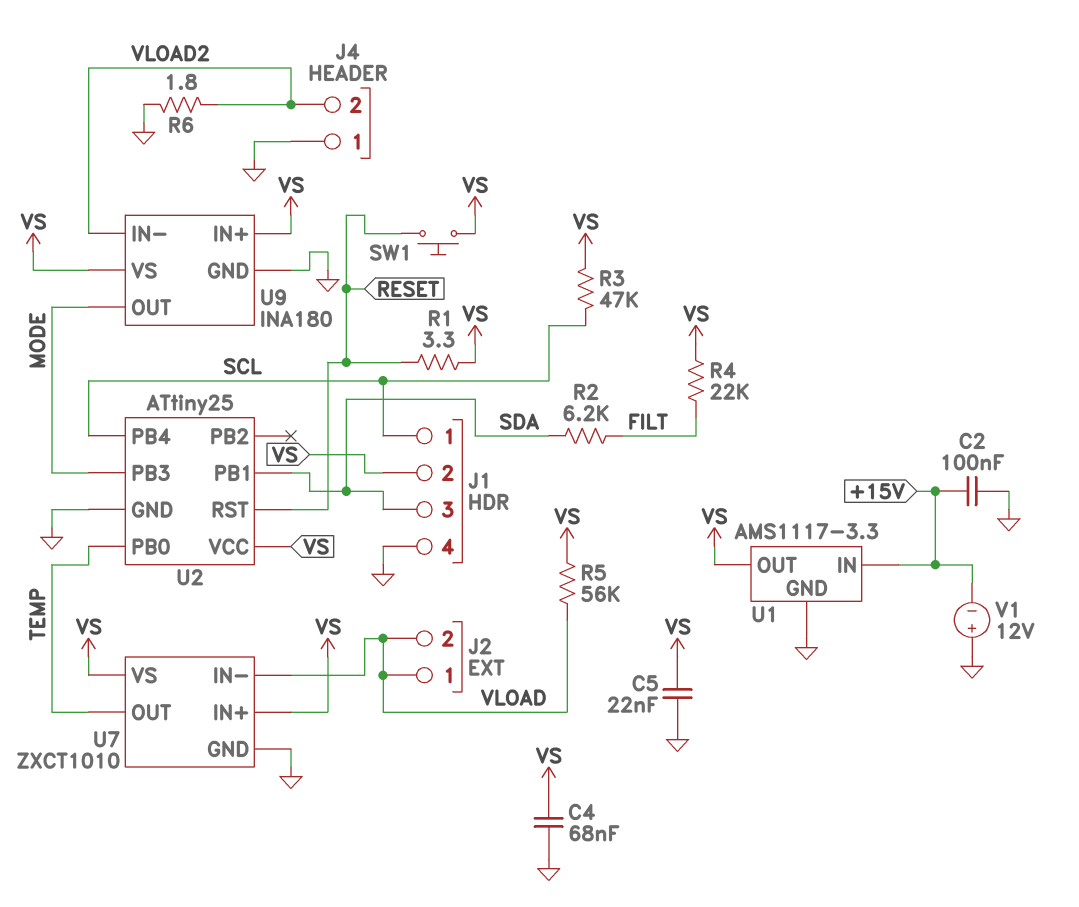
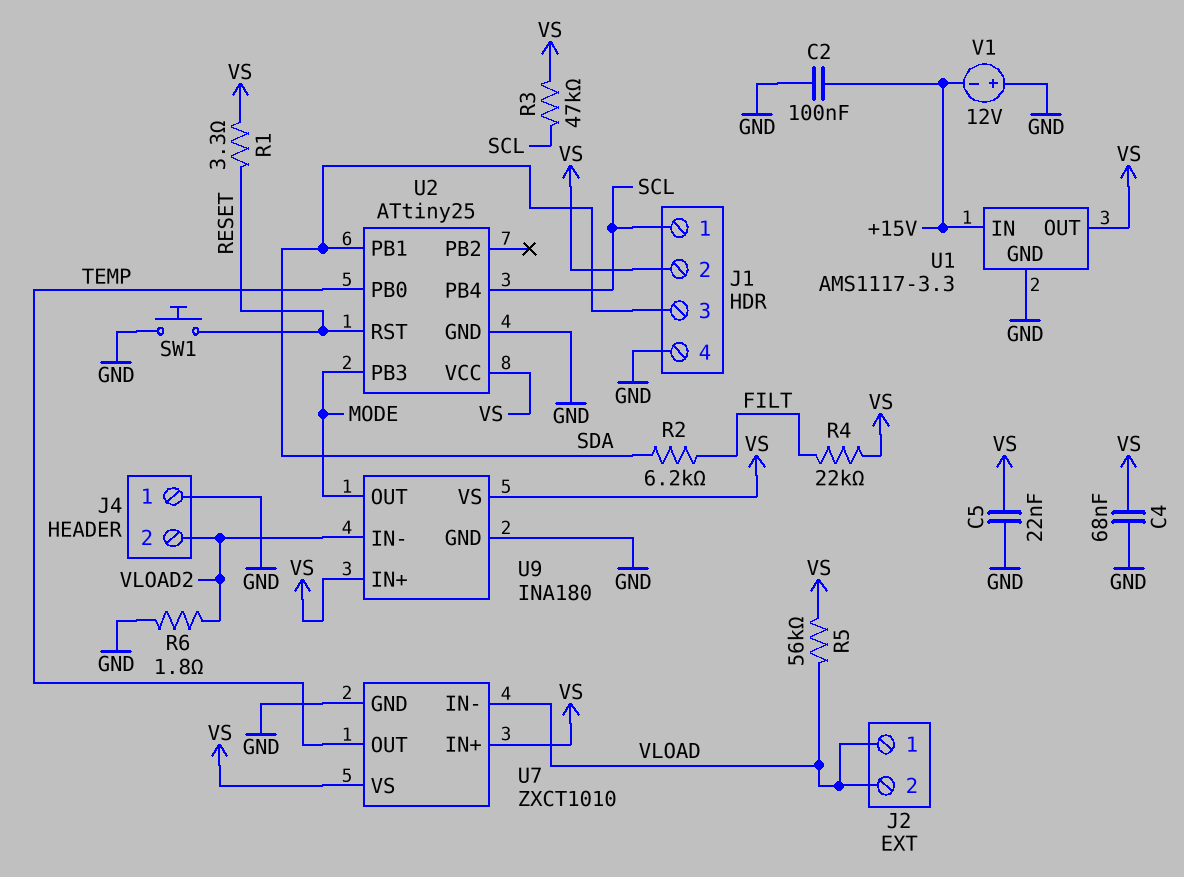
SW1: button (RESET, VS) -> button (GND, RESET)

